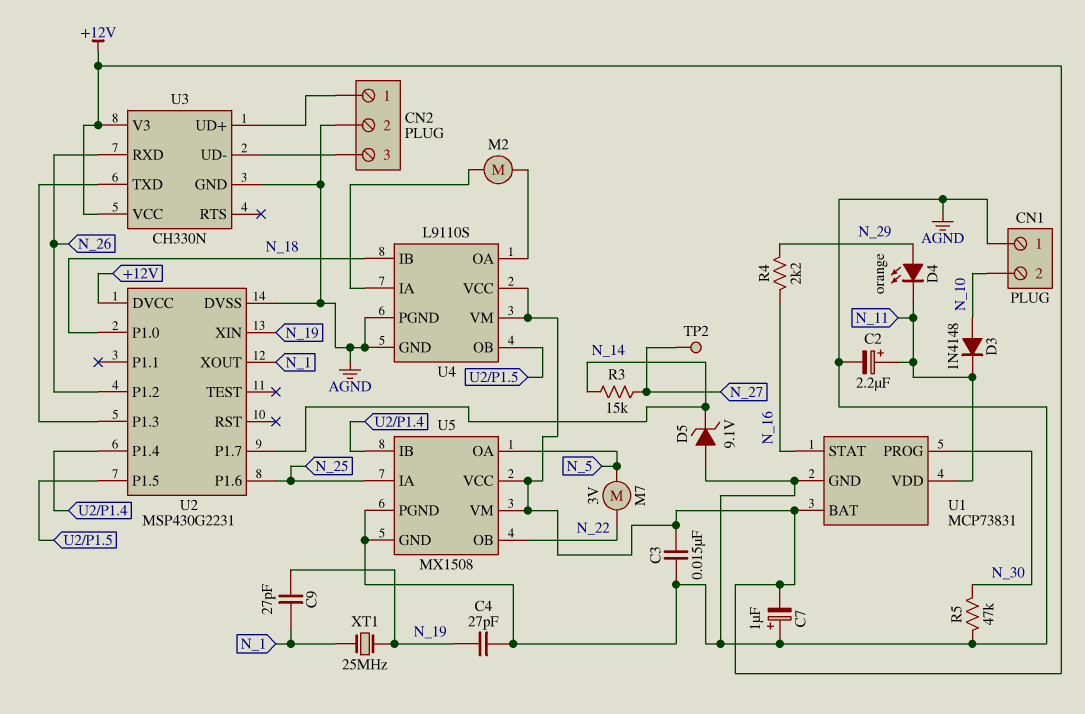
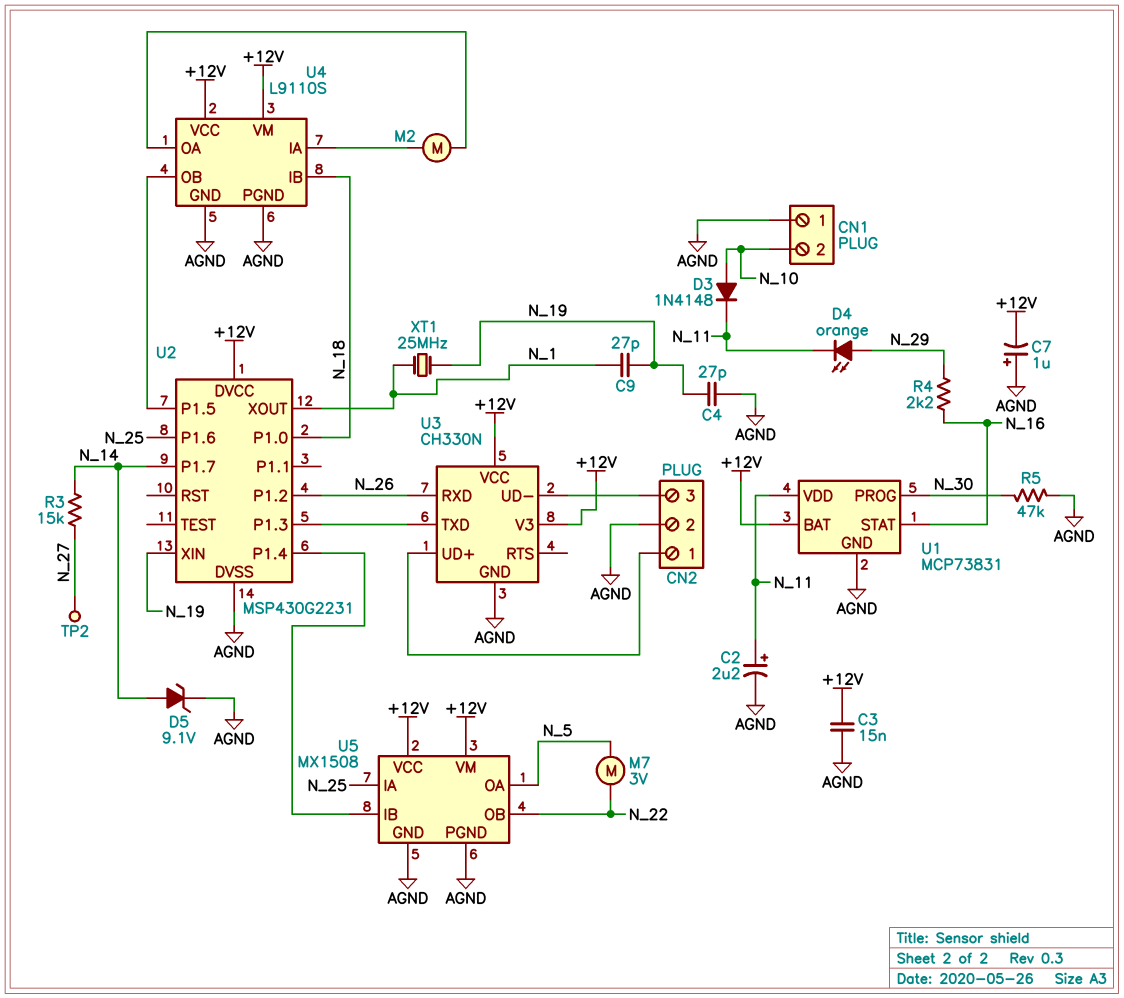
D5: zener 9.1V (A AGND, K N_14) -> zener 9.1V (A N_14, K AGND)

